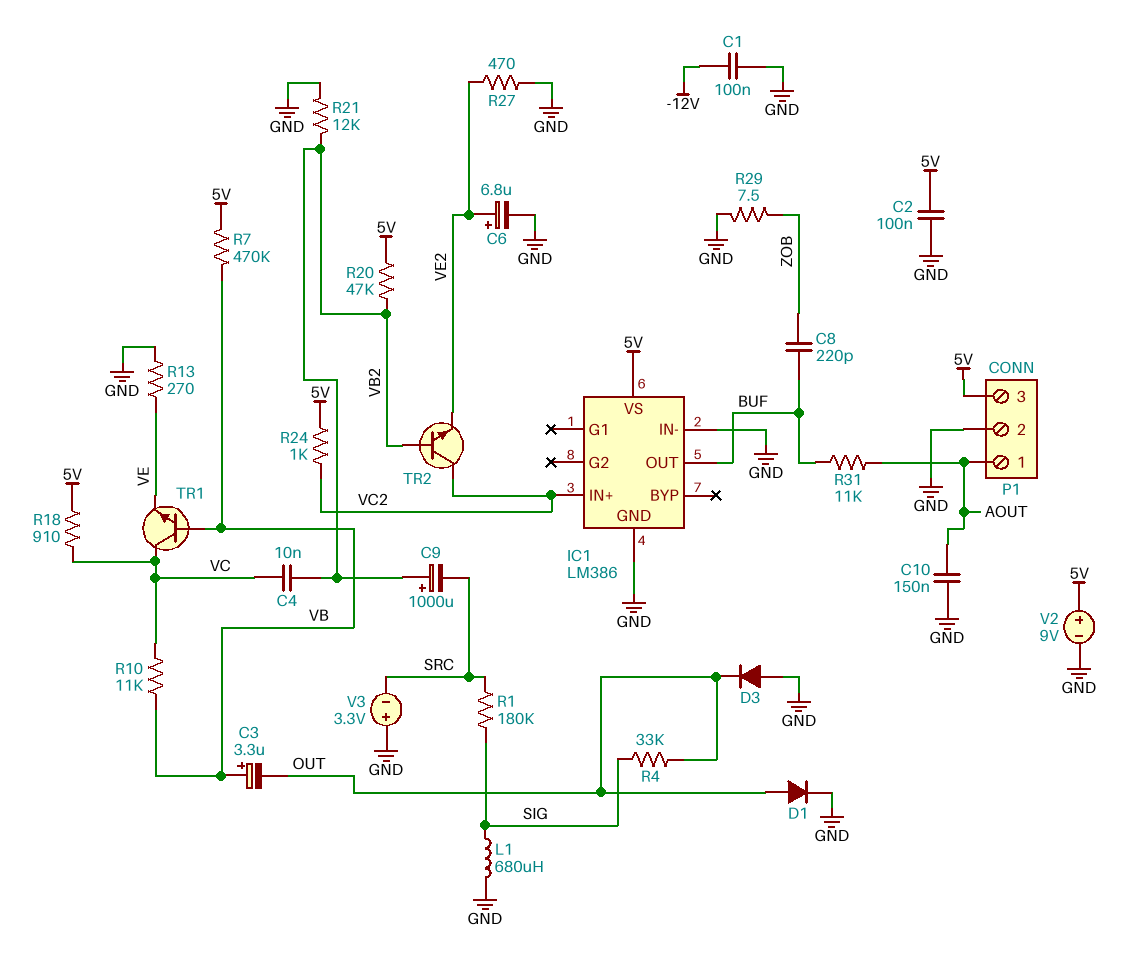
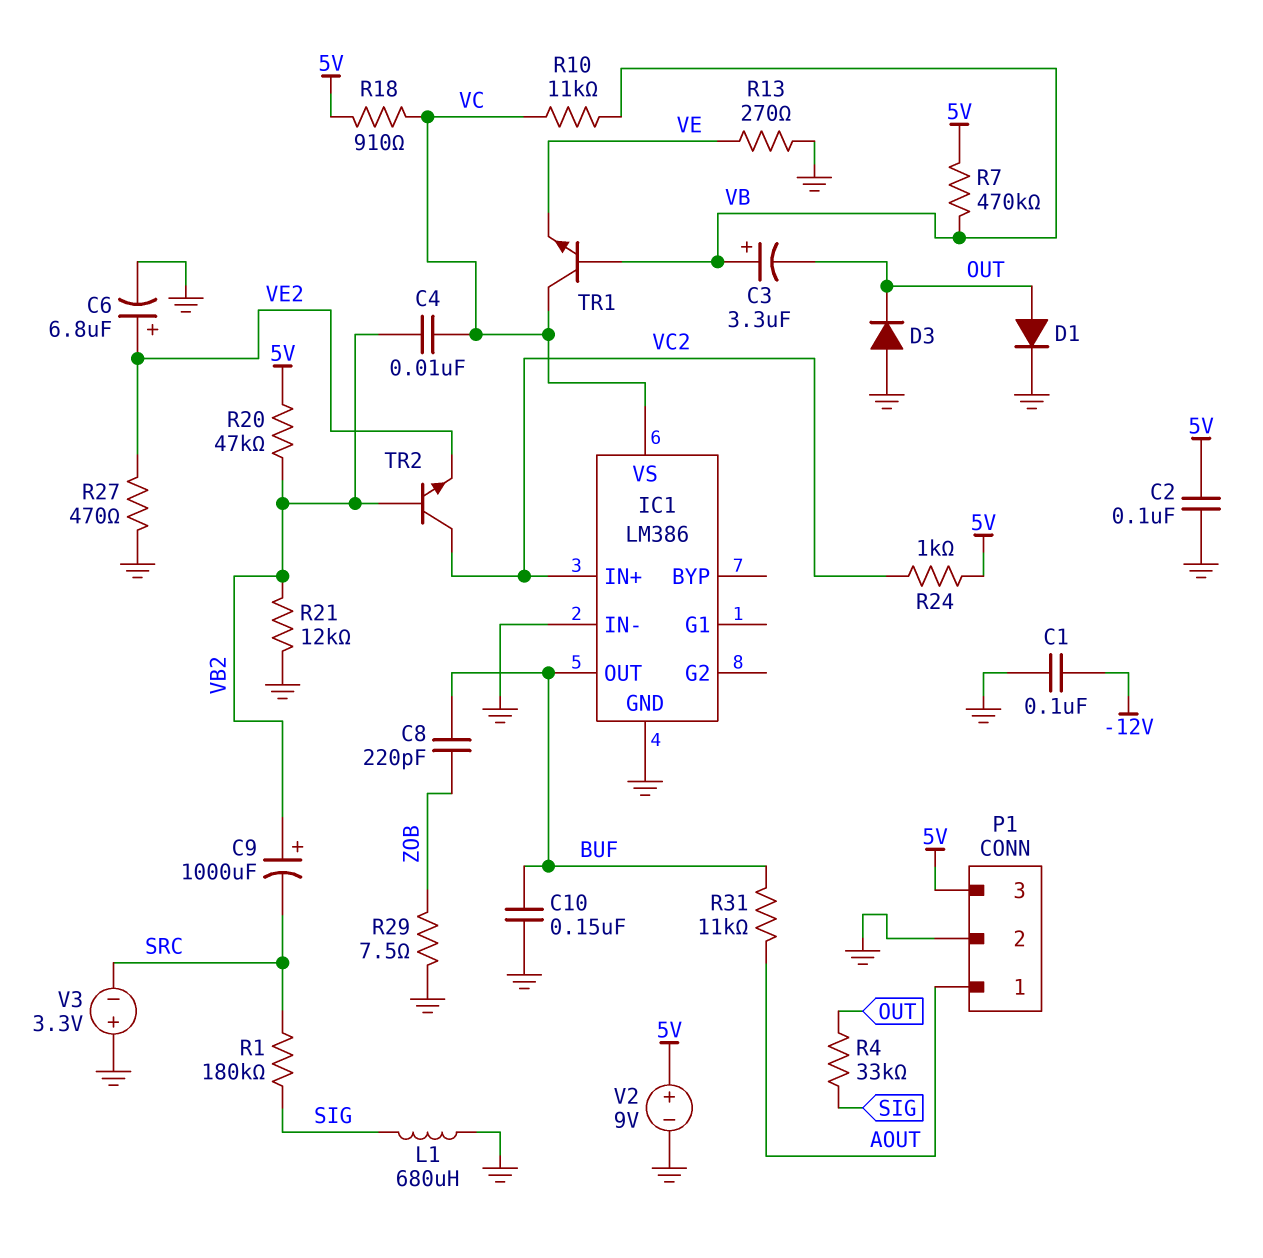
C10: 150nF (AOUT, GND) -> 150nF (BUF, GND)
IC1 pin VS: 5V -> VC

